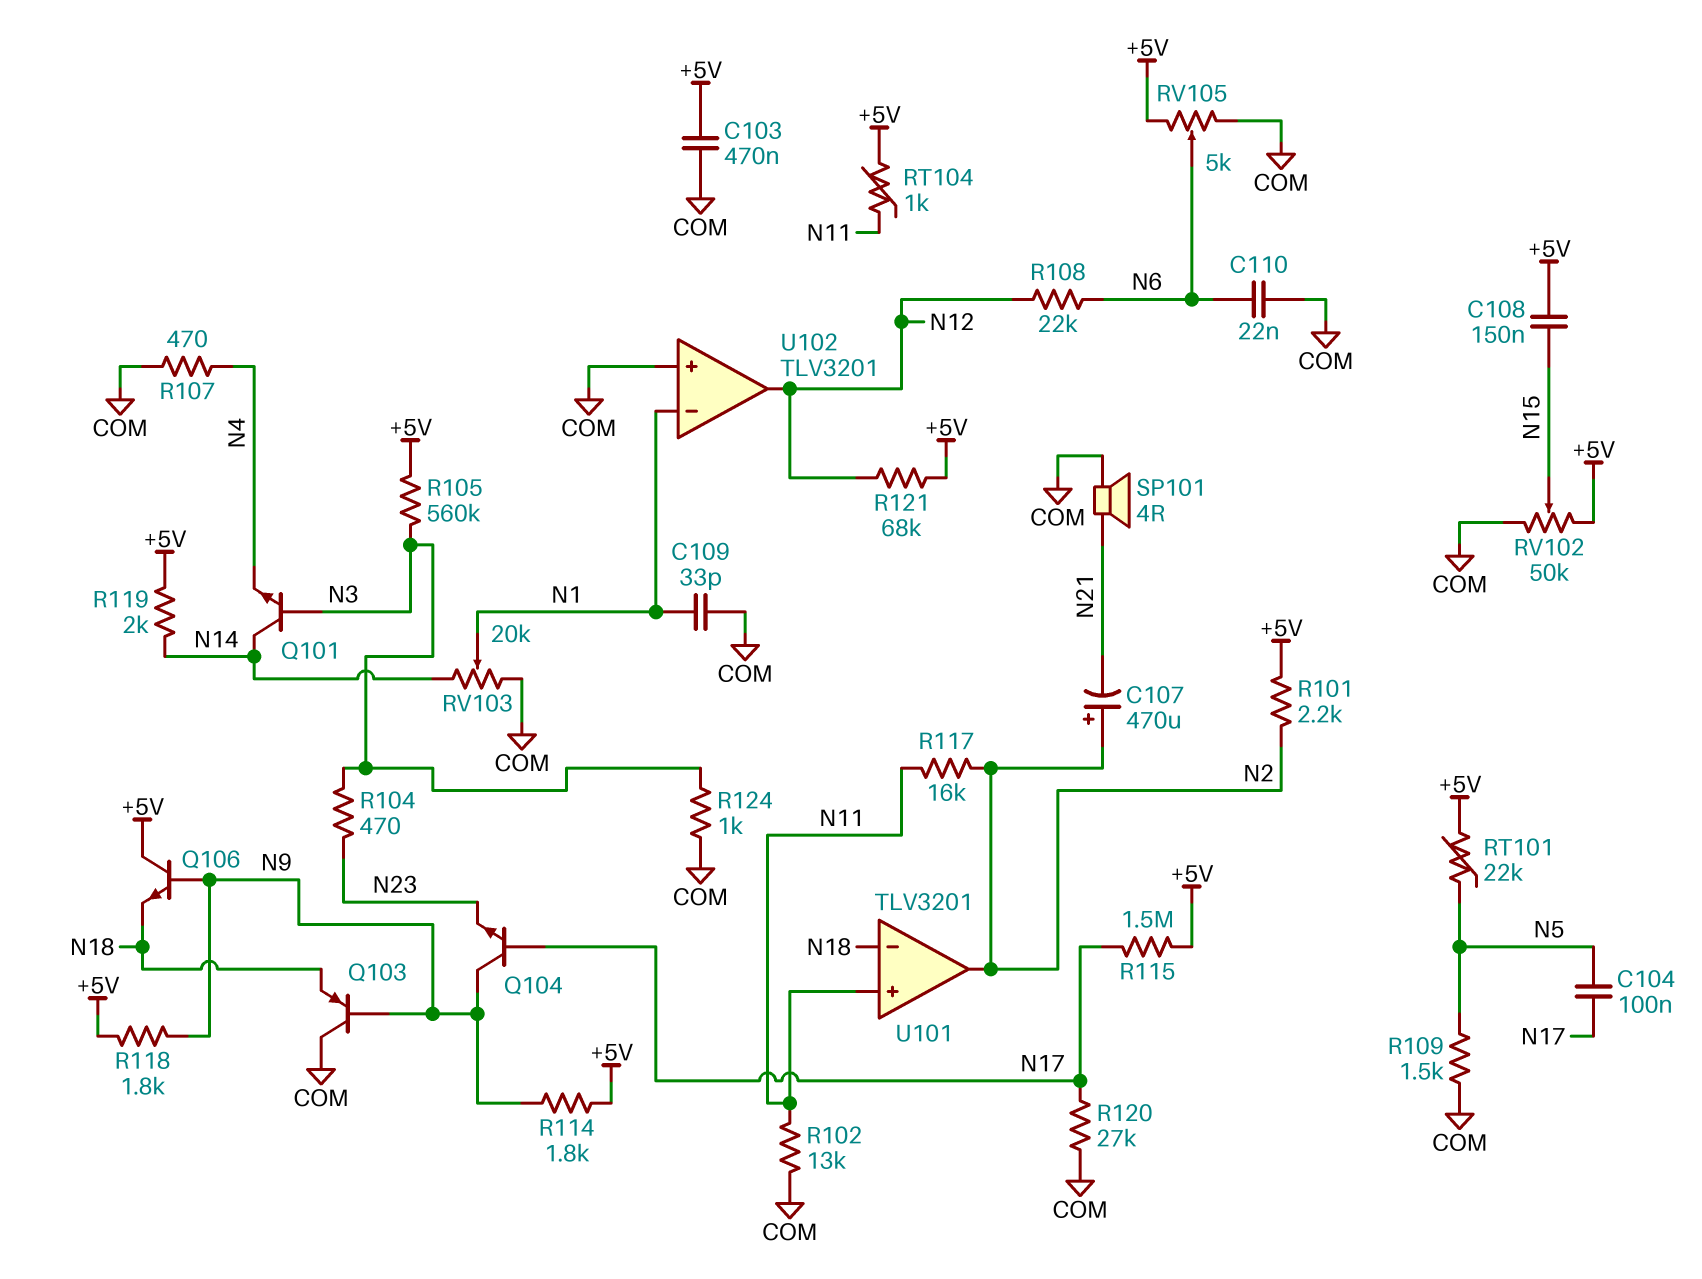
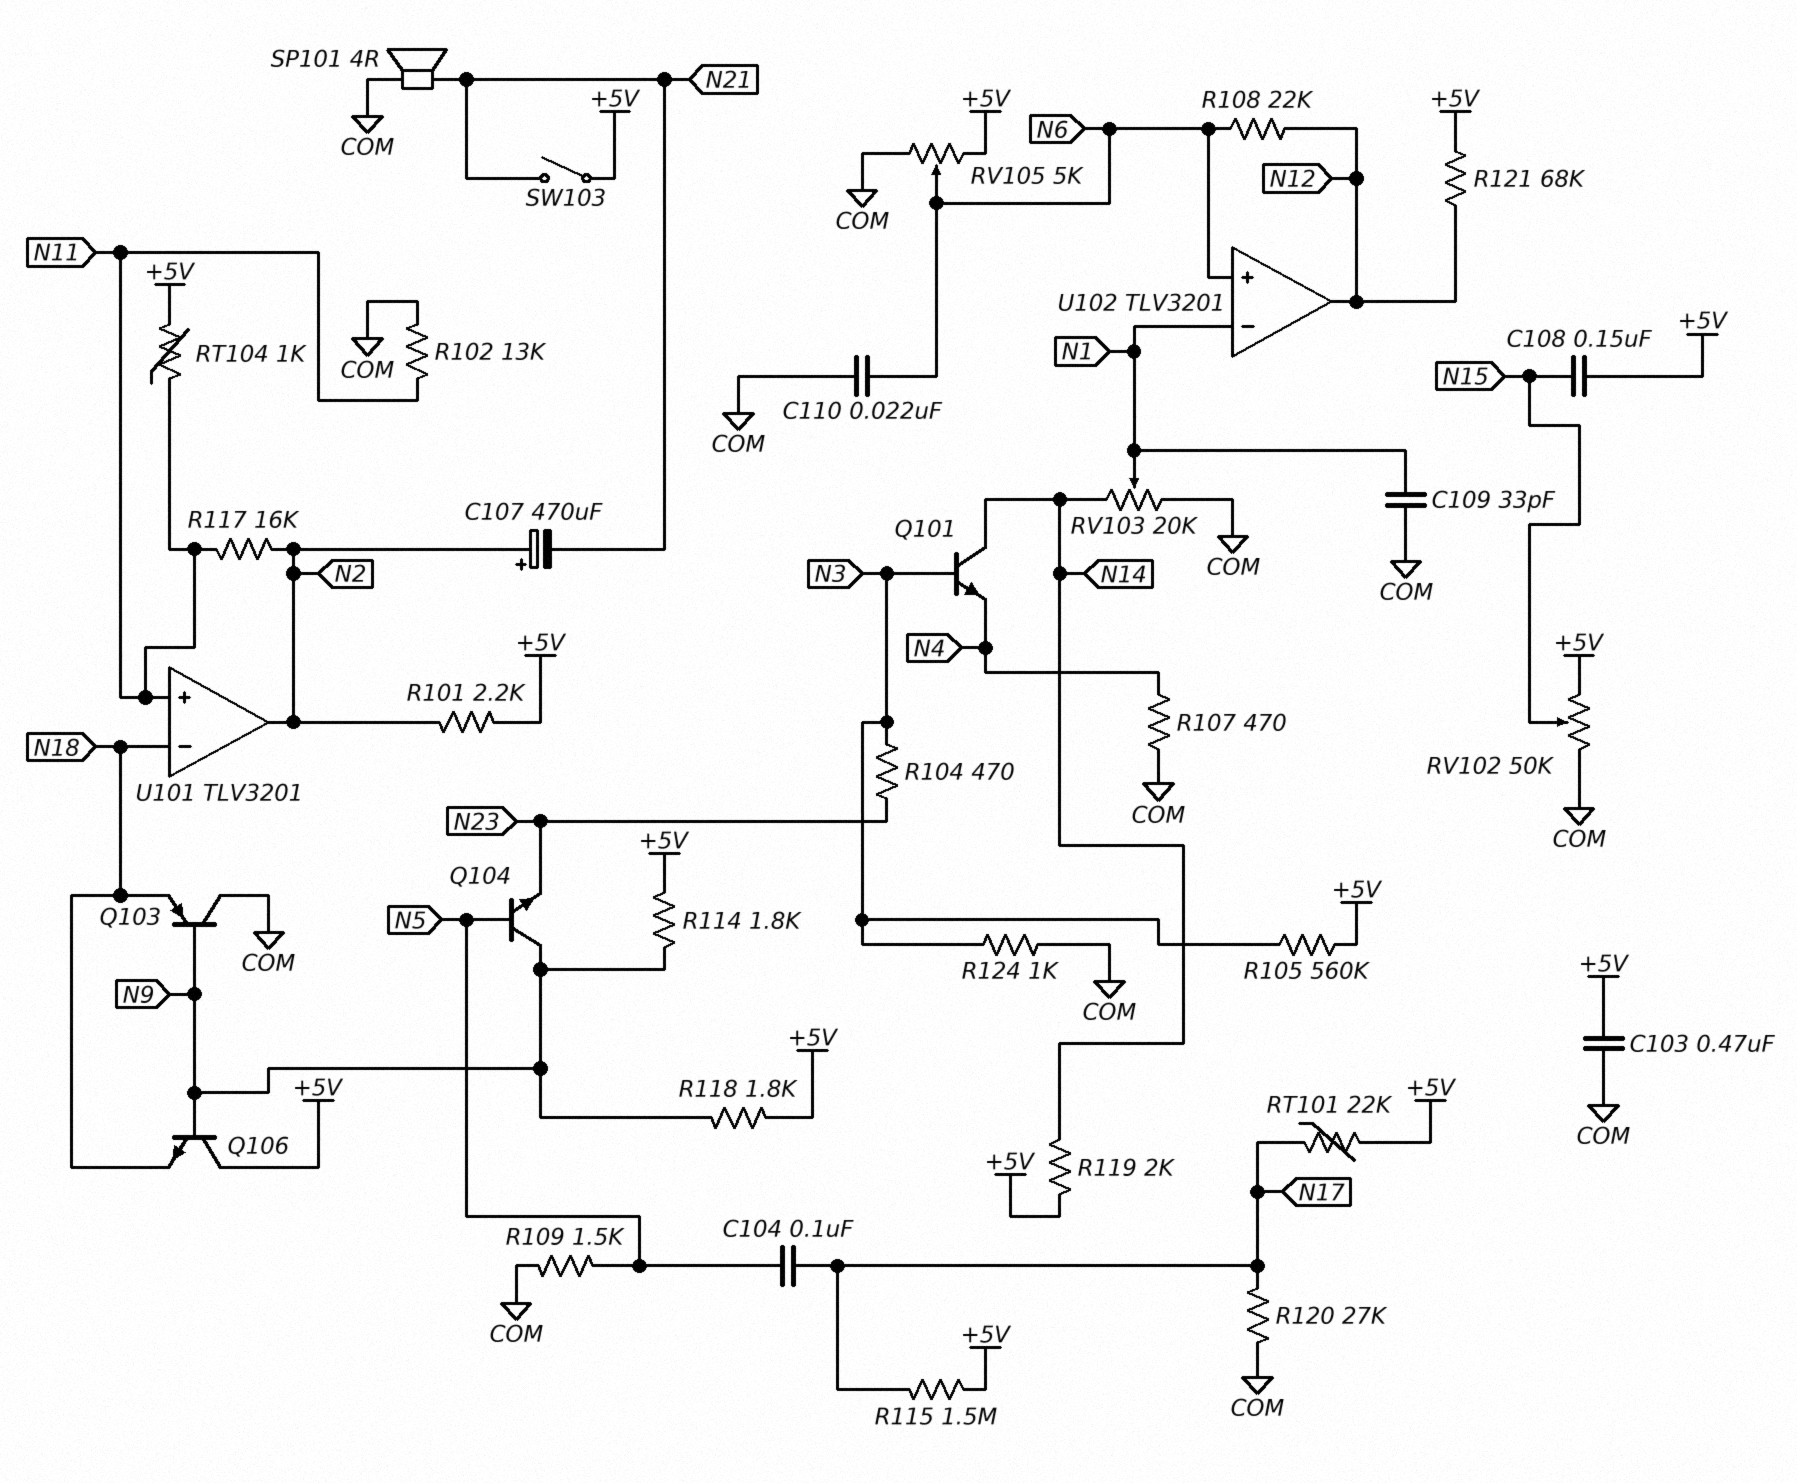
Q104: NPN (B N17, C N9, E N23) -> NPN (B N5, C N9, E N23)
RT101: 22k (+5V, N5) -> 22k (+5V, N17)
SW103: none -> switch (+5V, N21)
U102 pin in+: COM -> N6

